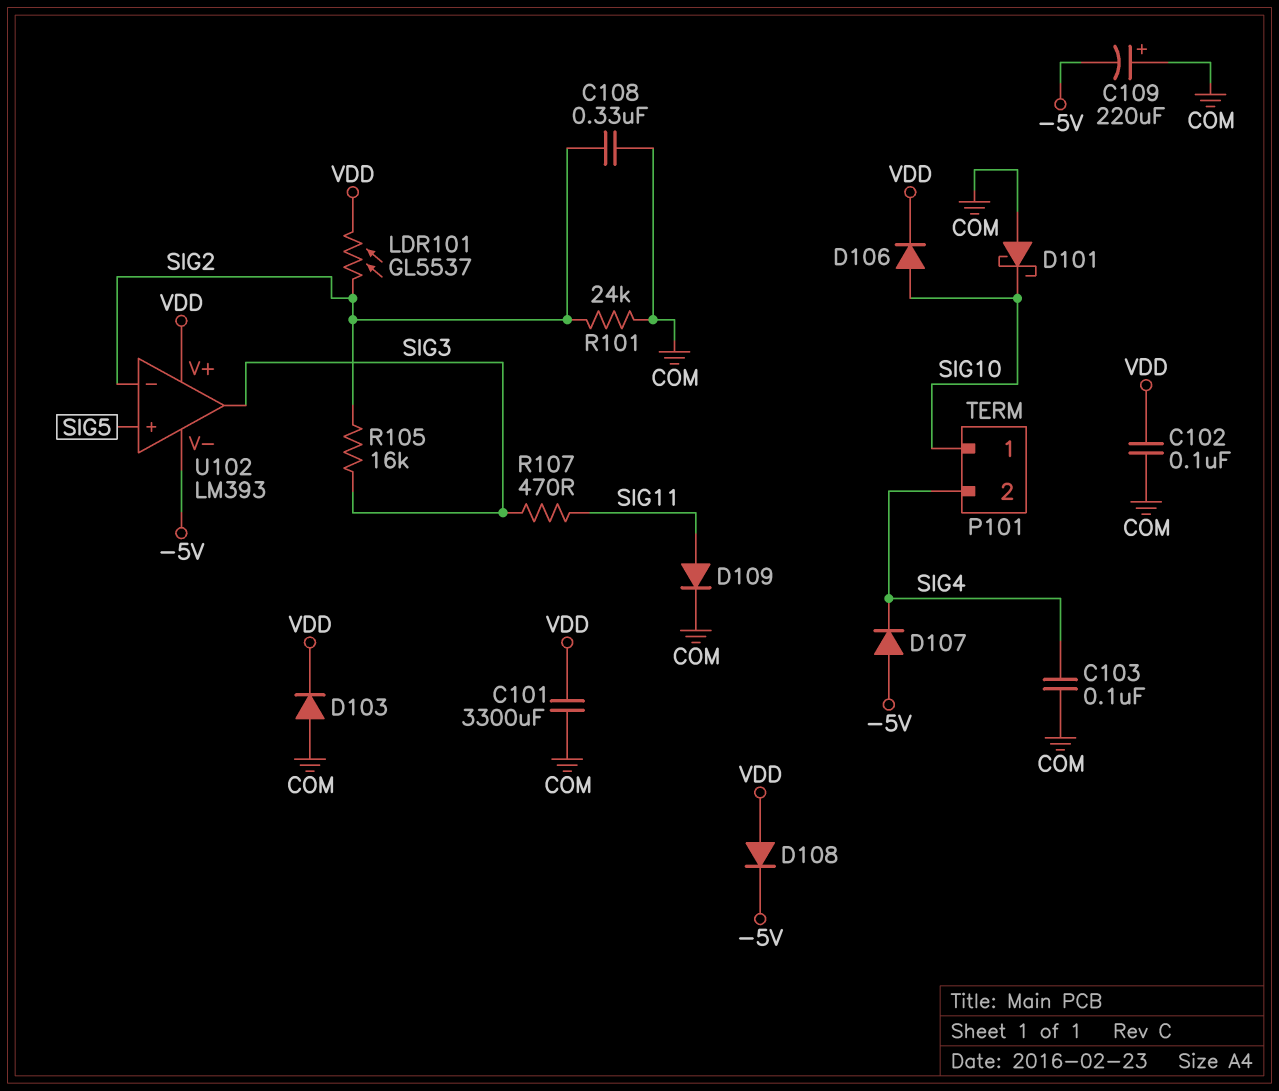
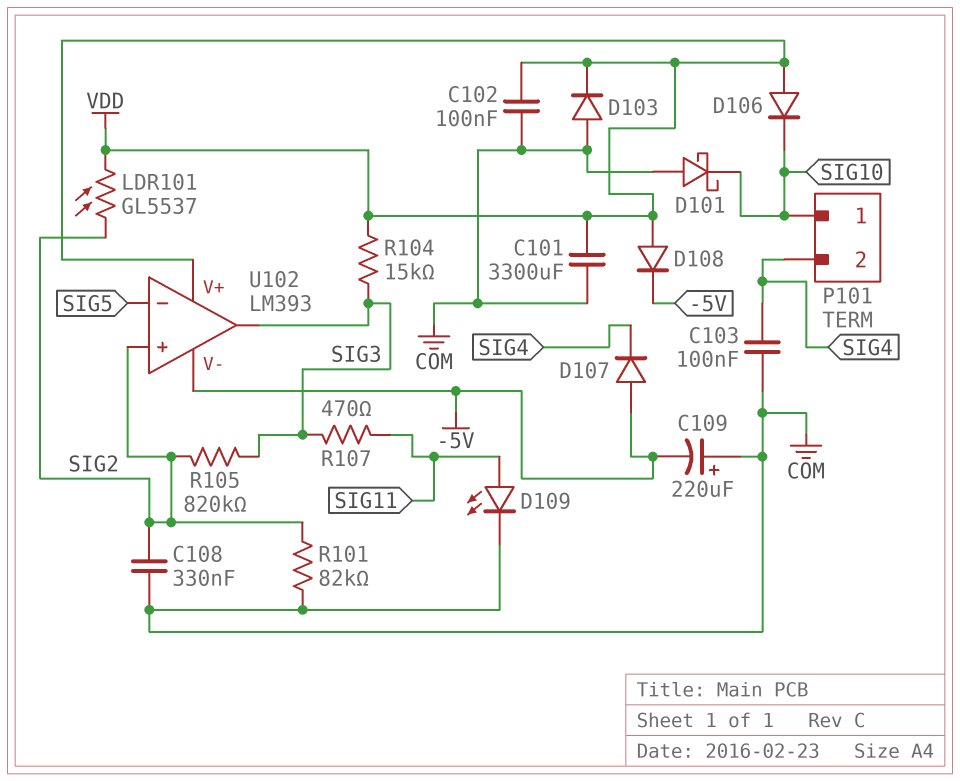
D106: diode (A SIG10, K VDD) -> diode (A VDD, K SIG10)
D109: diode (A SIG11, K COM) -> LED (A SIG11, K COM)
R101: 24k (COM, SIG2) -> 82k (COM, SIG2)
R104: none -> 15k (SIG3, VDD)
R105: 16k (SIG2, SIG3) -> 820k (SIG2, SIG3)
U102 pin in+: SIG5 -> SIG2
U102 pin in-: SIG2 -> SIG5

